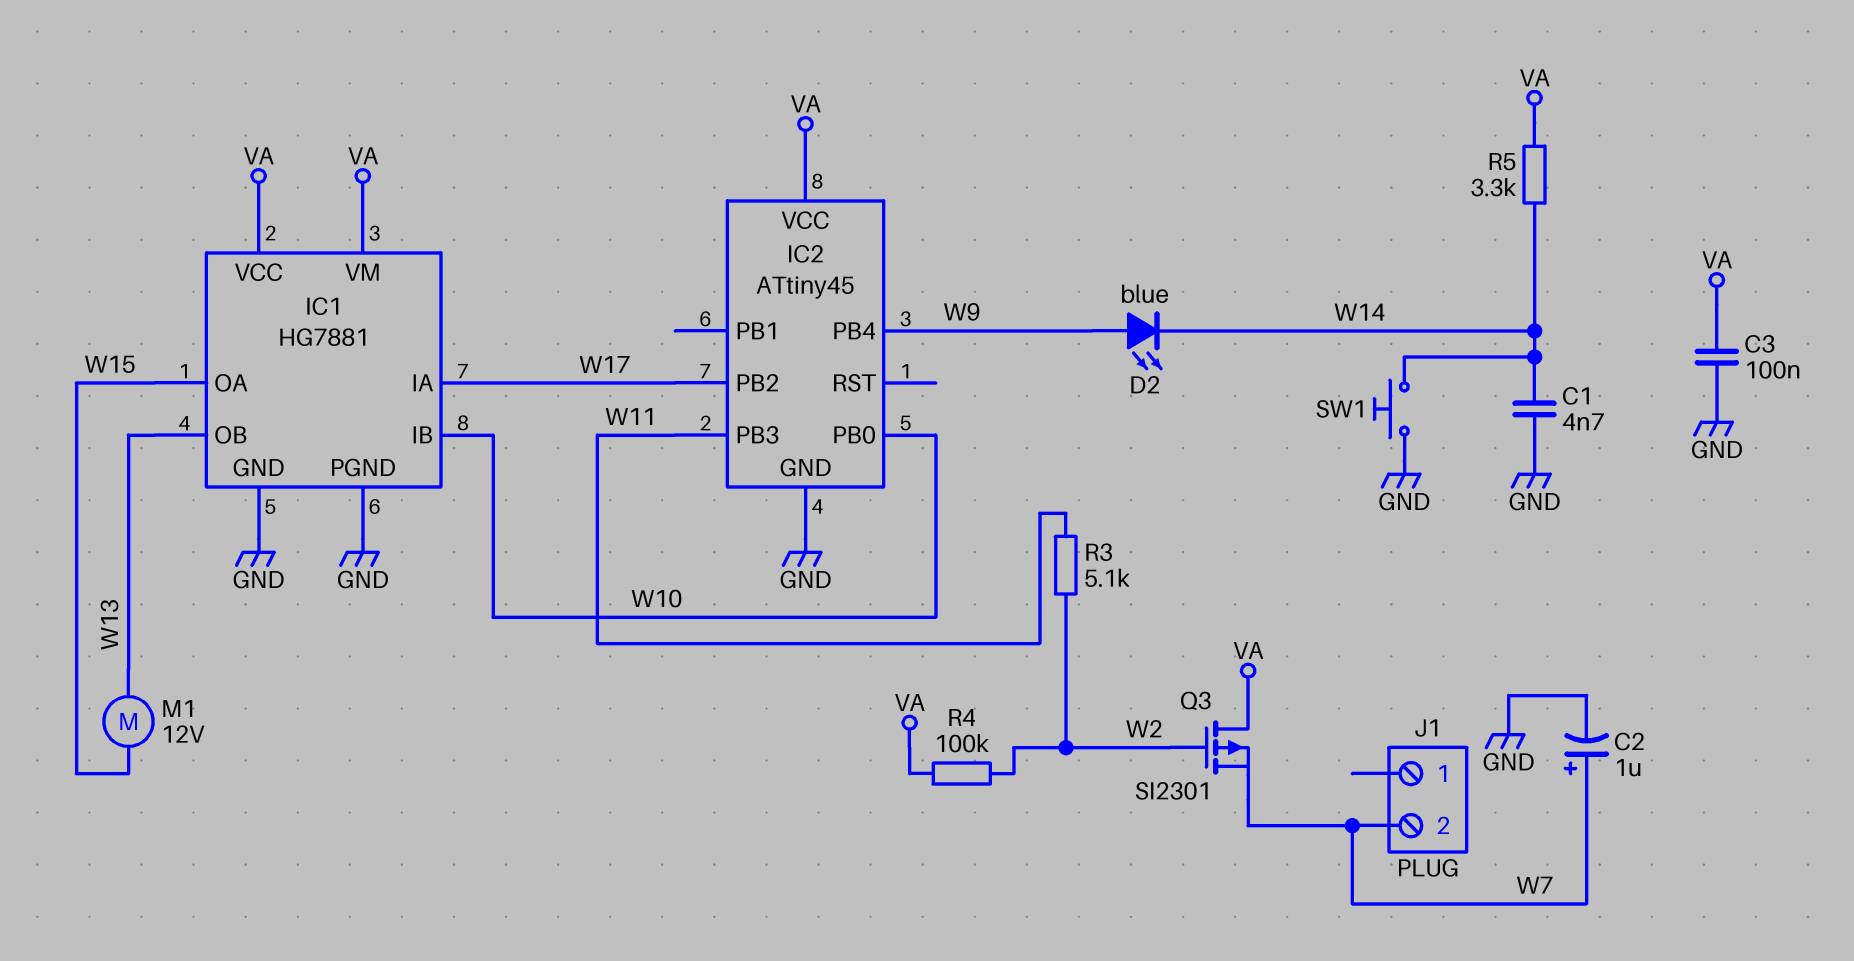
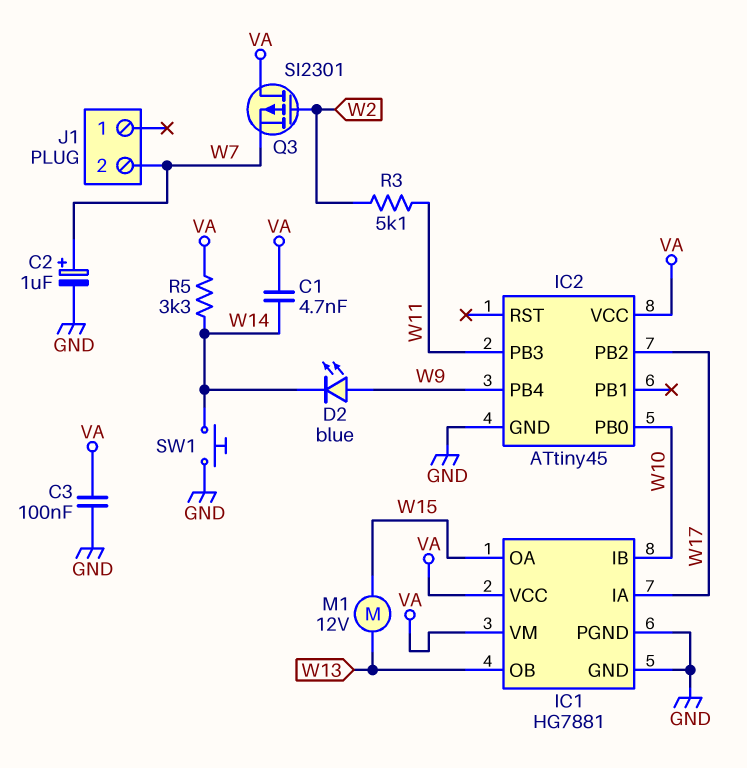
C1: 4.7nF (GND, W14) -> 4.7nF (VA, W14)
R4: 100k (VA, W2) -> none

